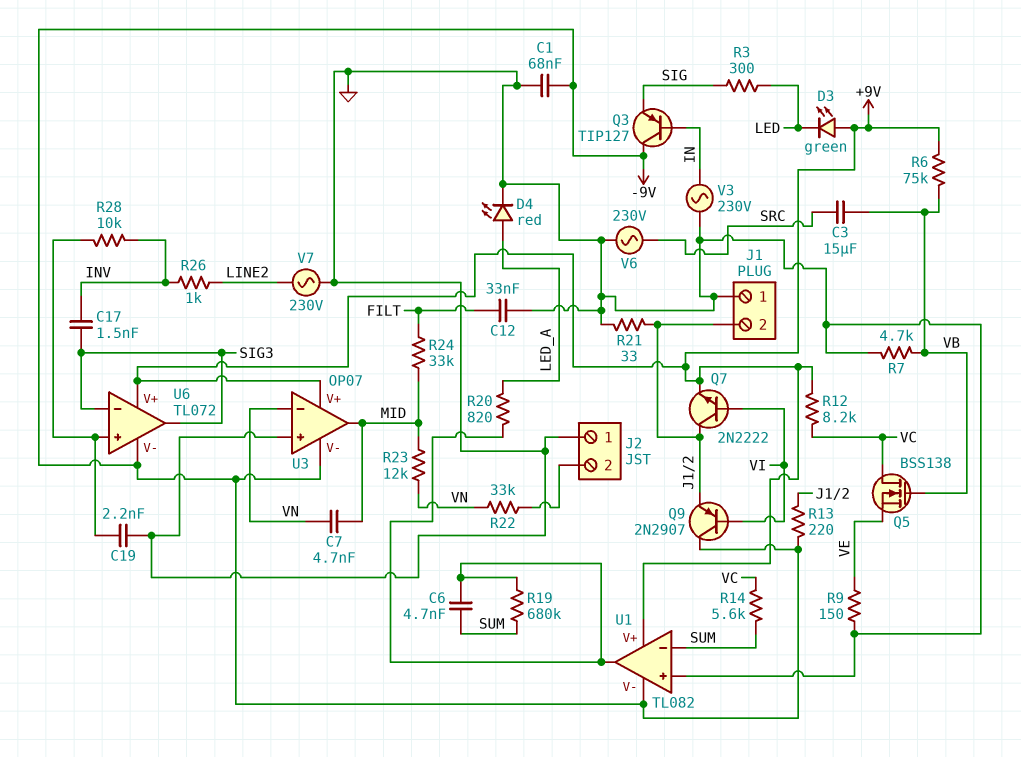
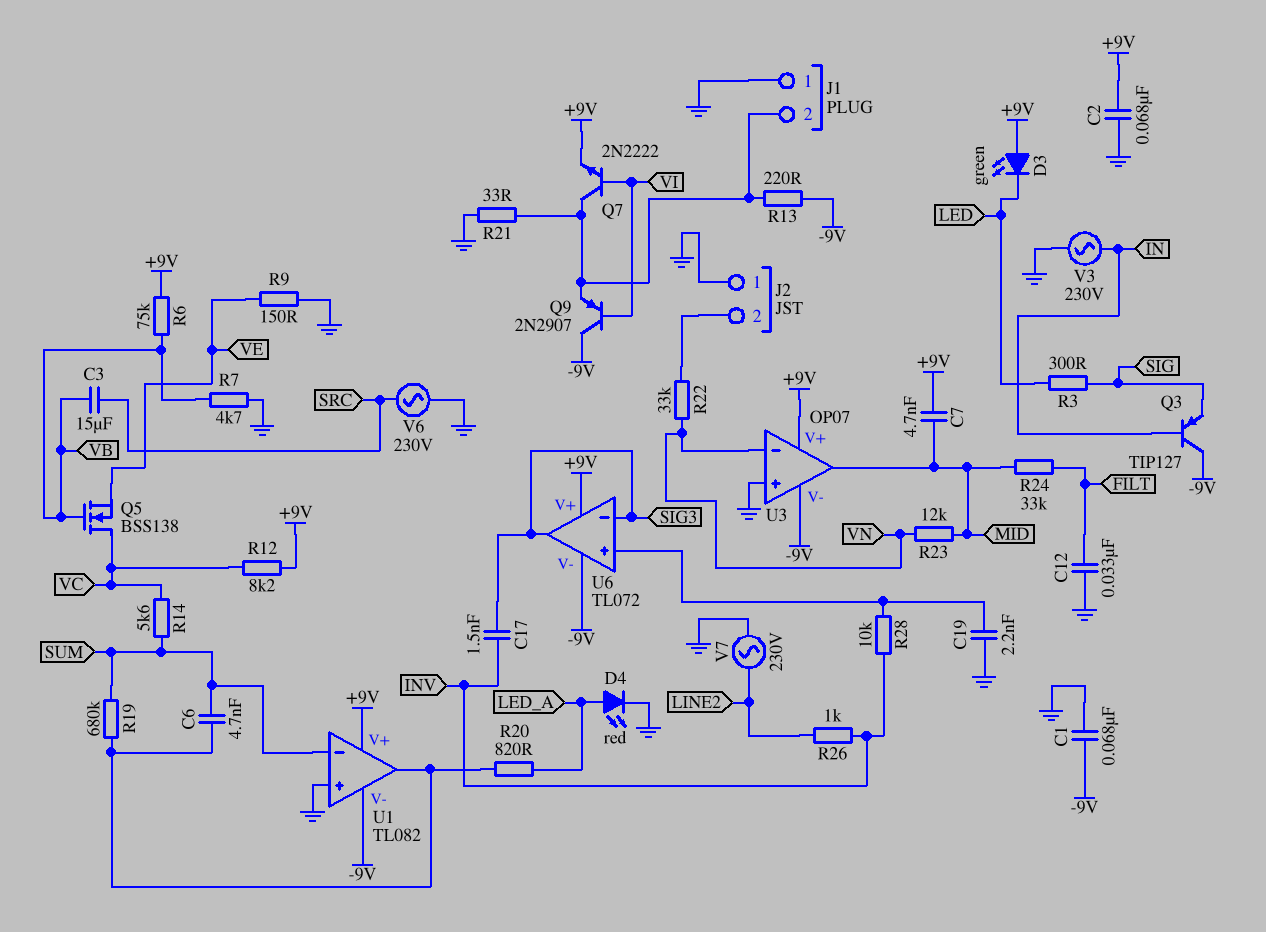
C2: none -> 68nF (+9V, GND)
C7: 4.7nF (MID, VN) -> 4.7nF (+9V, MID)

